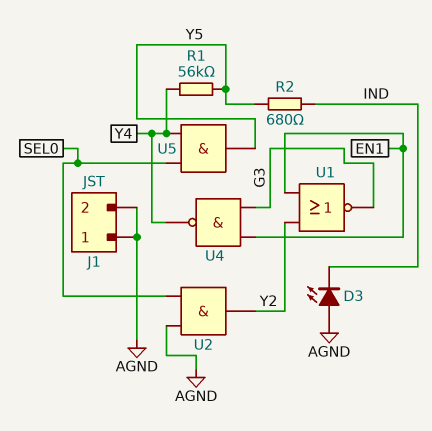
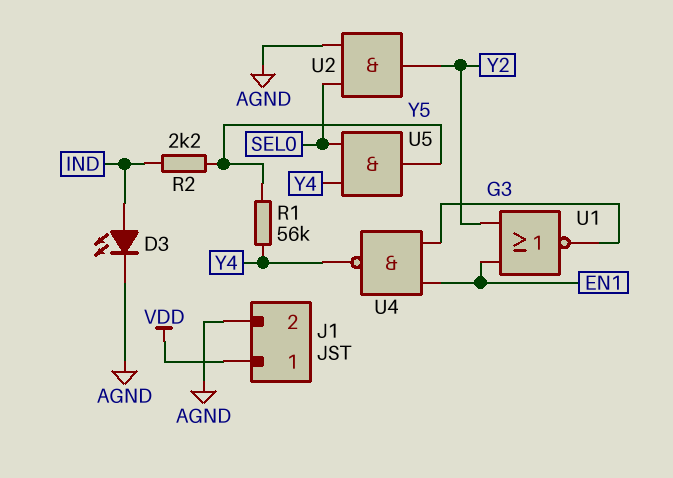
D3: LED (A AGND, K IND) -> LED (A IND, K AGND)
J1 pin 1: AGND -> VDD
R2: 680 (IND, Y5) -> 2.2k (IND, Y5)

